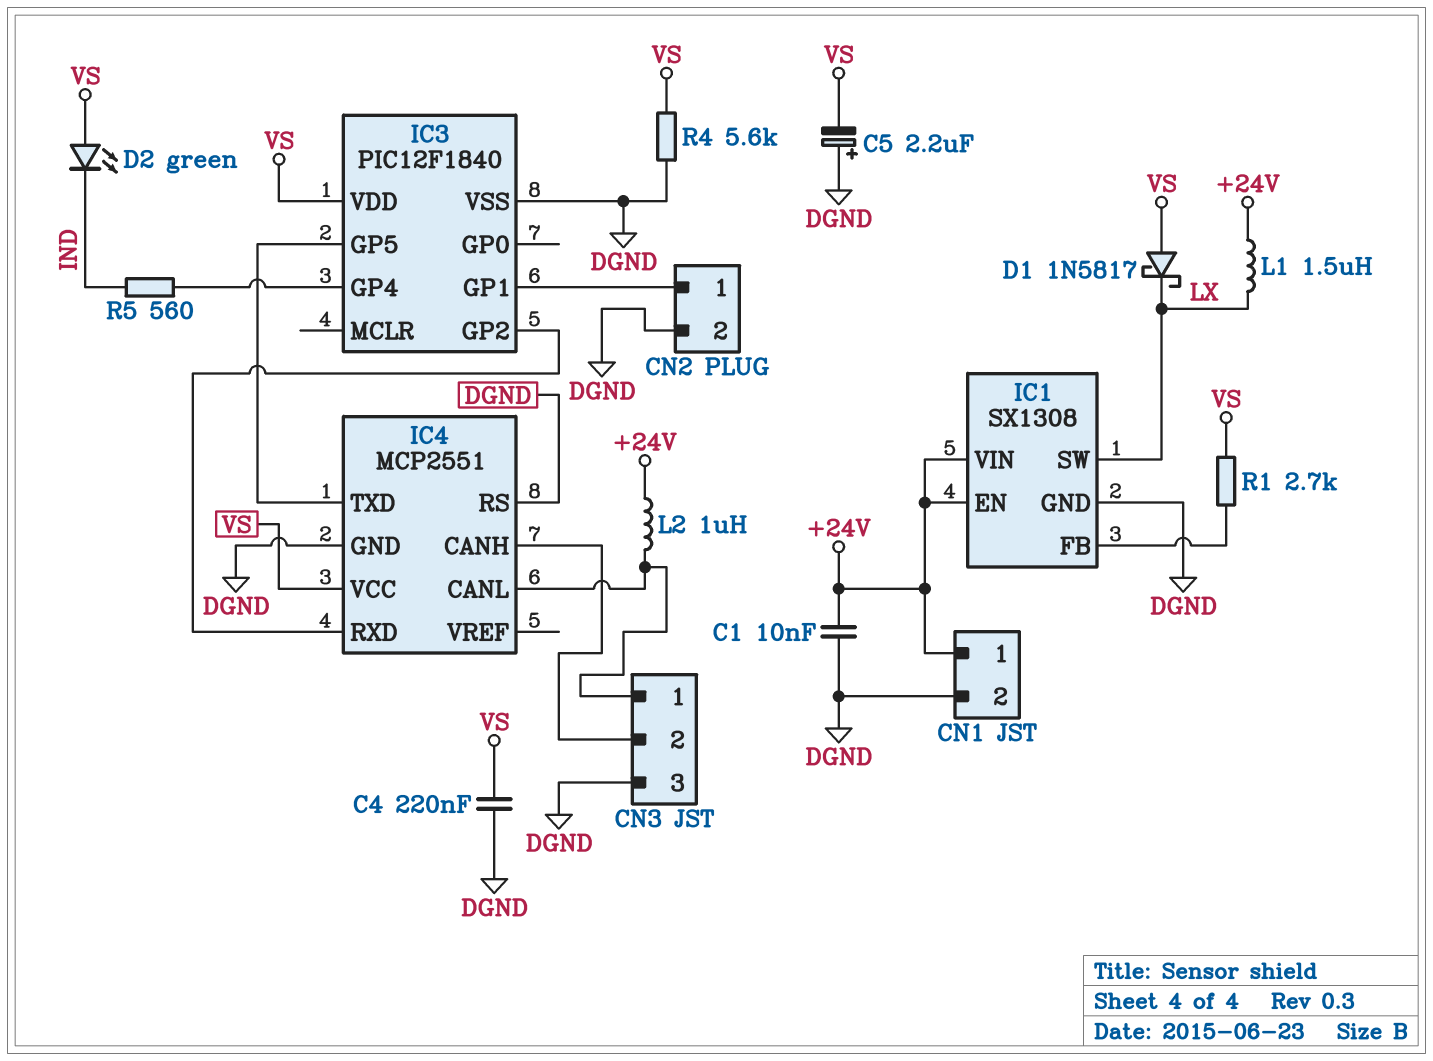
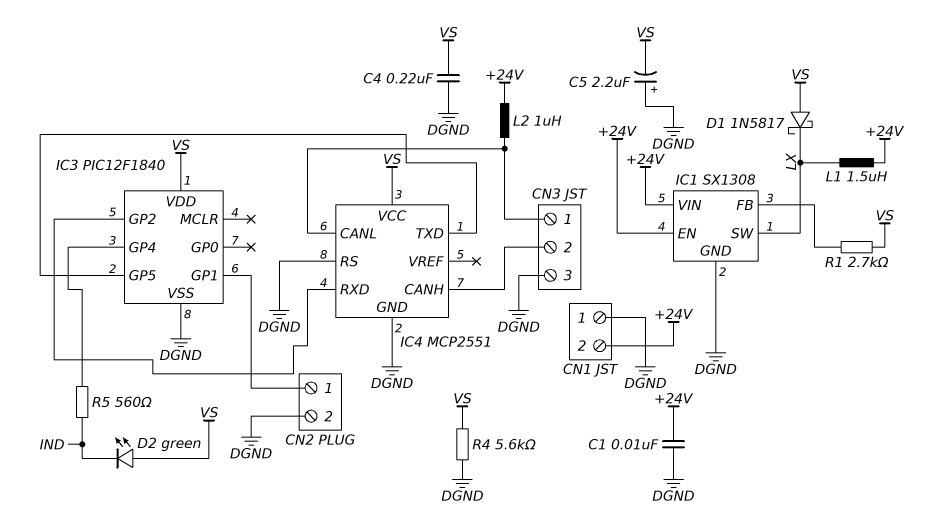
CN1 pin 1: +24V -> DGND
CN1 pin 2: DGND -> +24V

